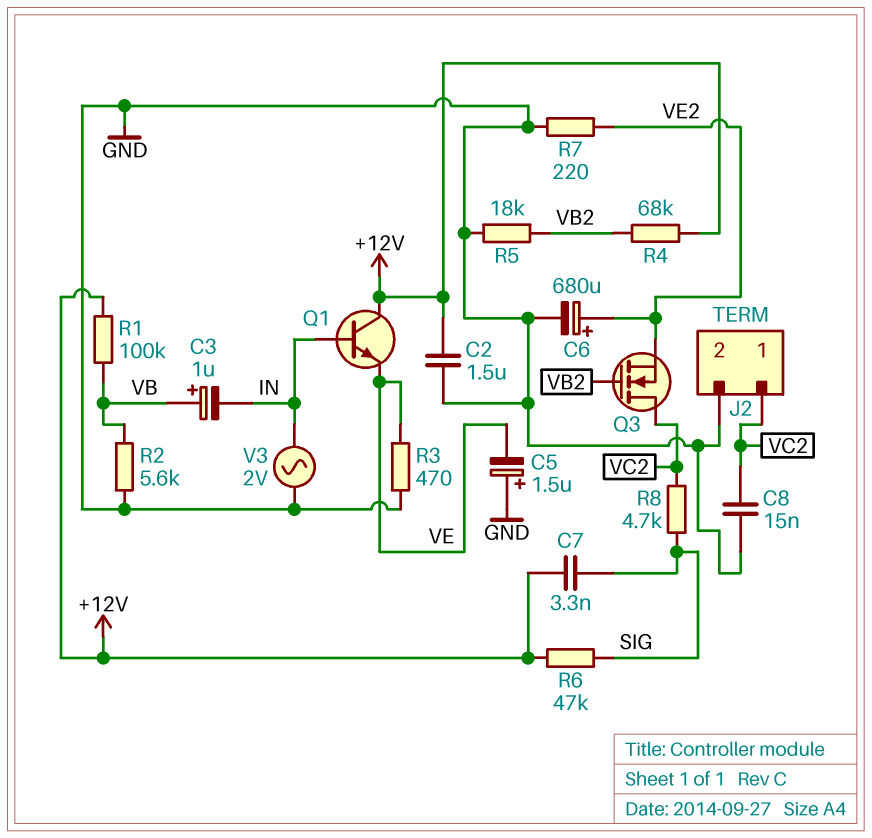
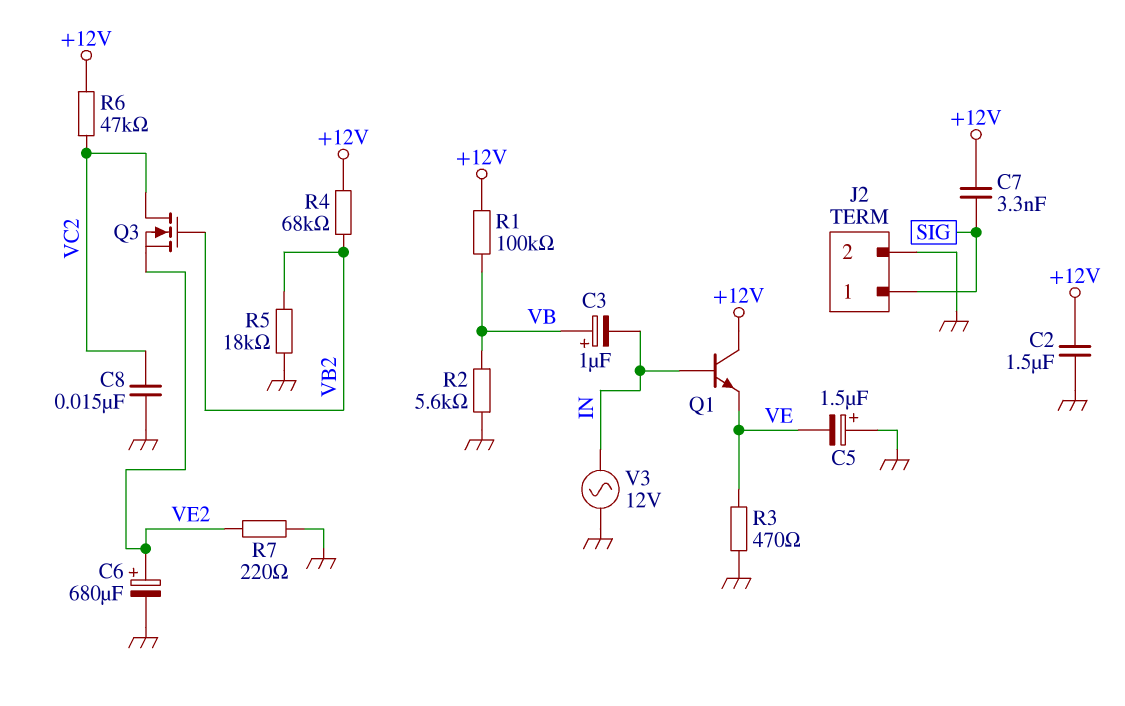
J2 pin 1: VC2 -> SIG
R6: 47k (+12V, SIG) -> 47k (+12V, VC2)
R8: 4.7k (SIG, VC2) -> none
V3: AC 2V (GND, IN) -> AC 12V (GND, IN)

